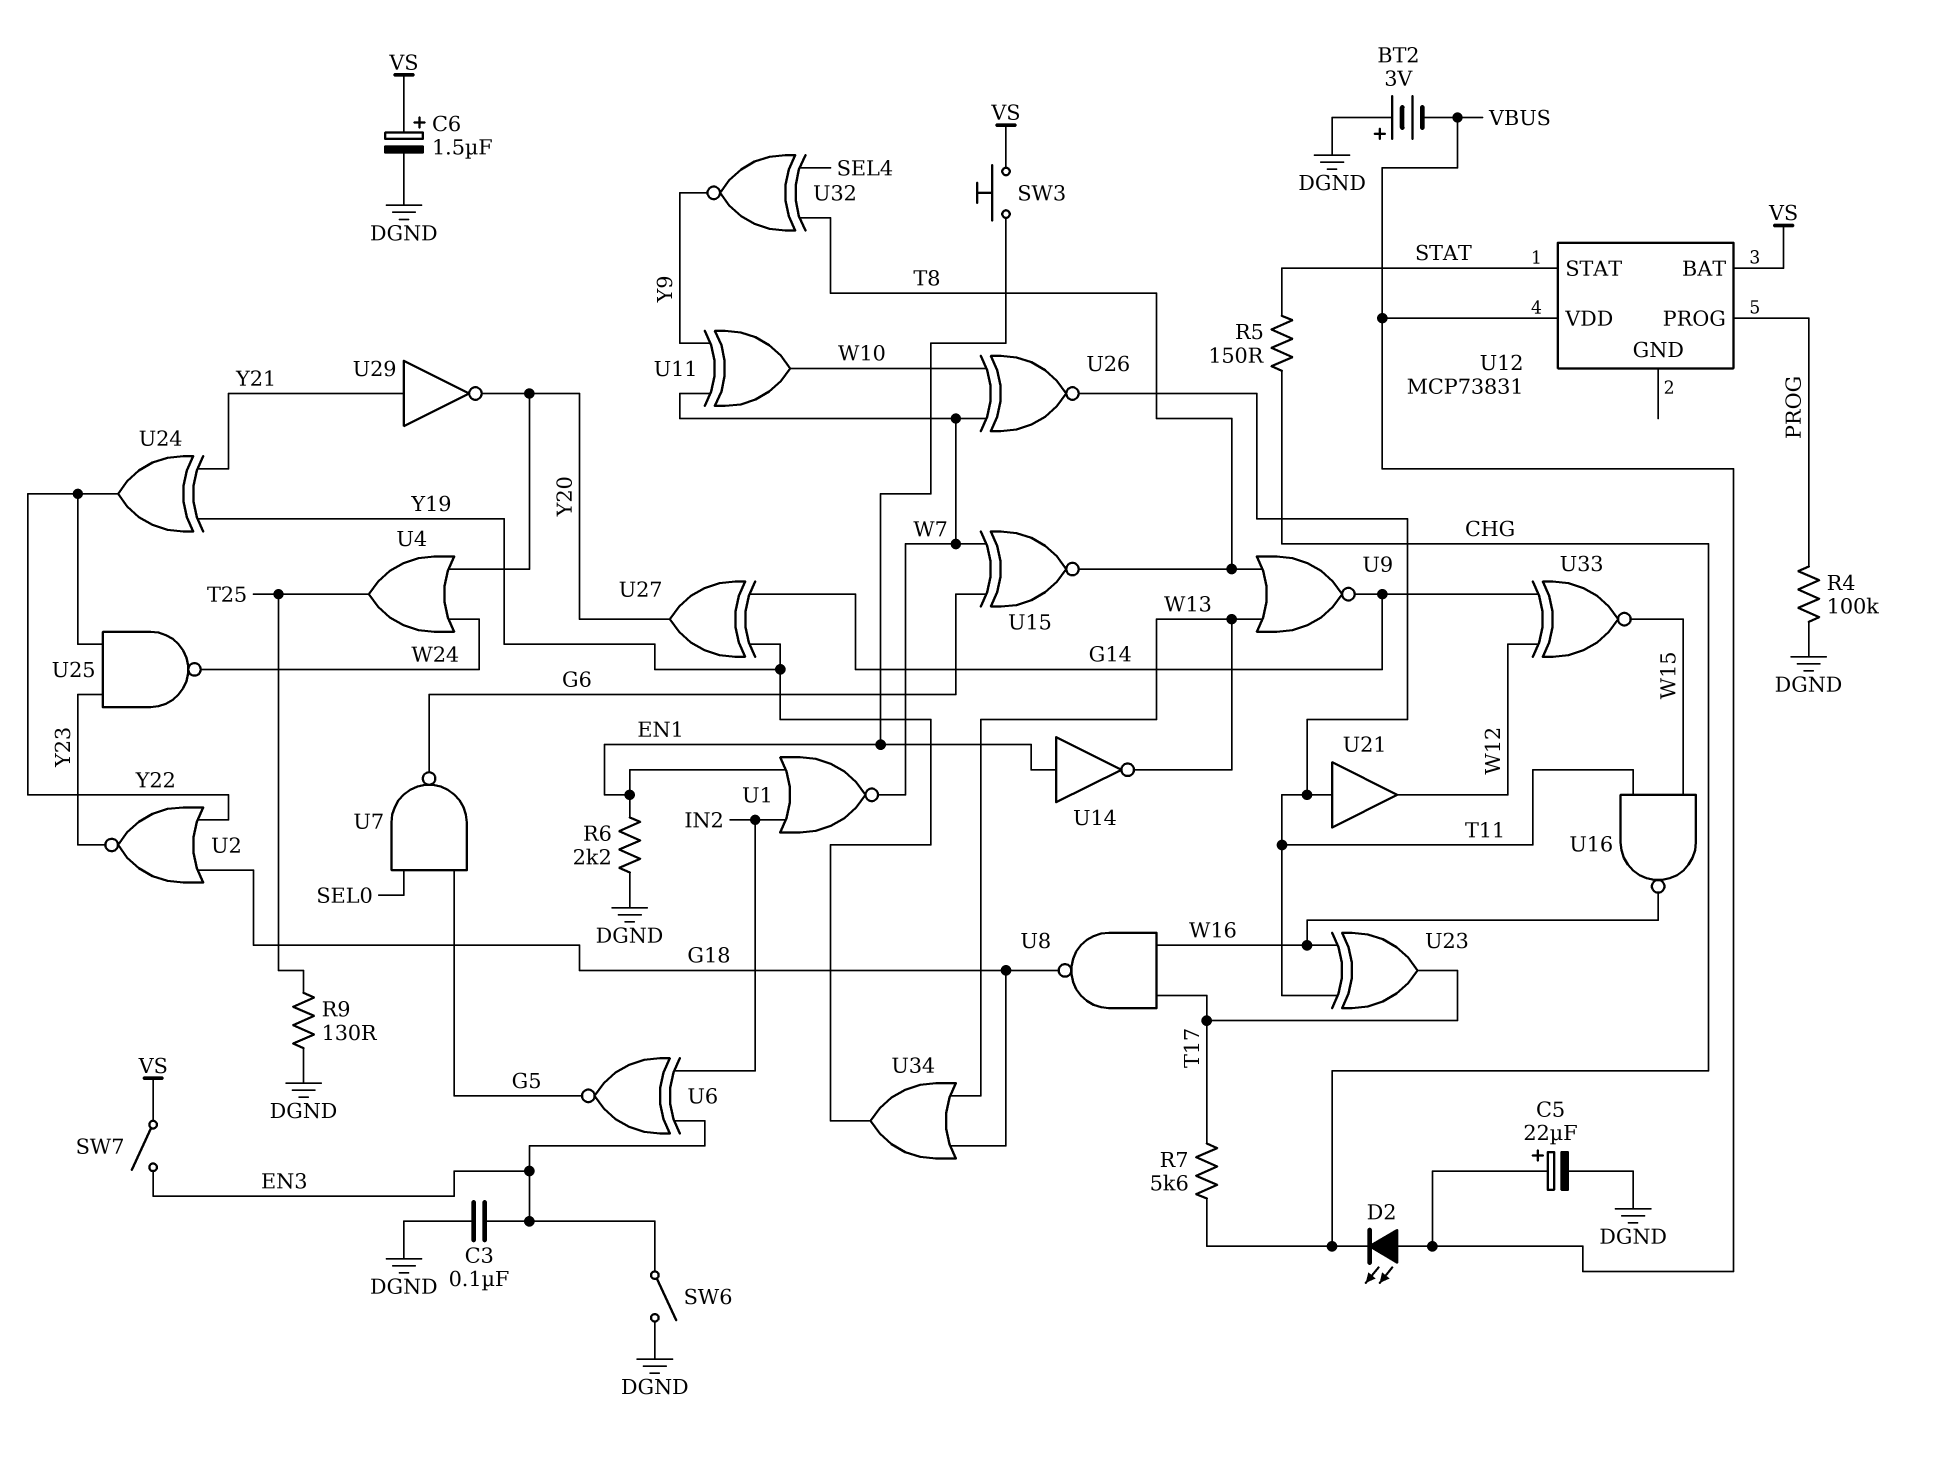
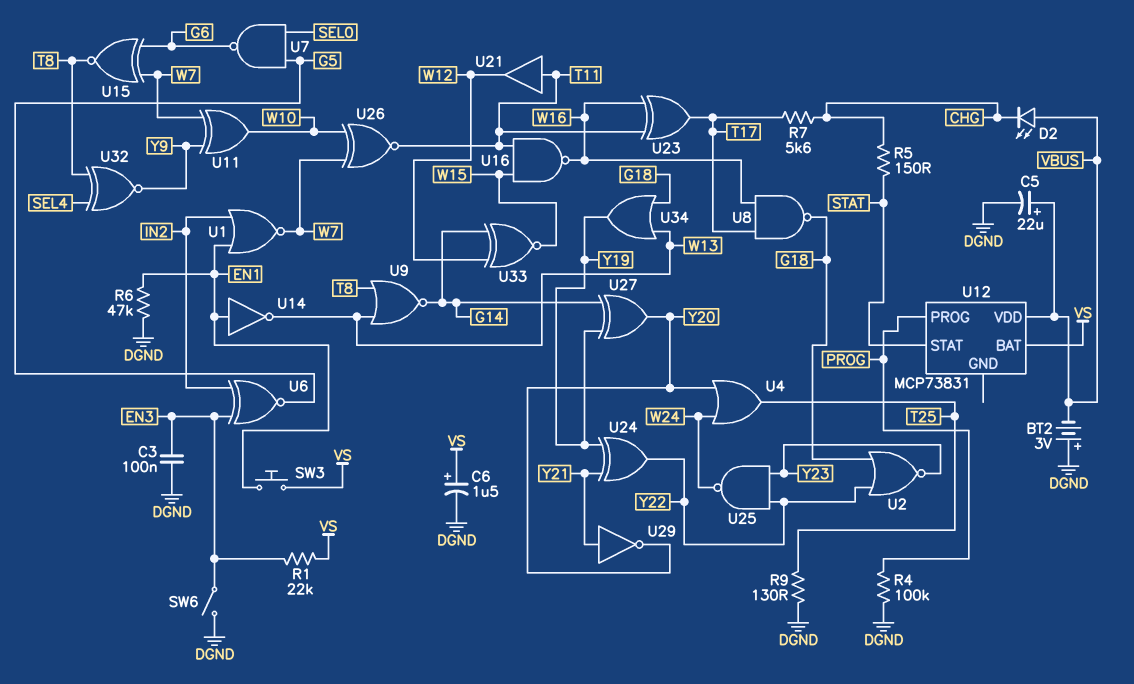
R1: none -> 22k (EN3, VS)
R6: 2.2k (DGND, EN1) -> 47k (DGND, EN1)
SW7: switch (EN3, VS) -> none

